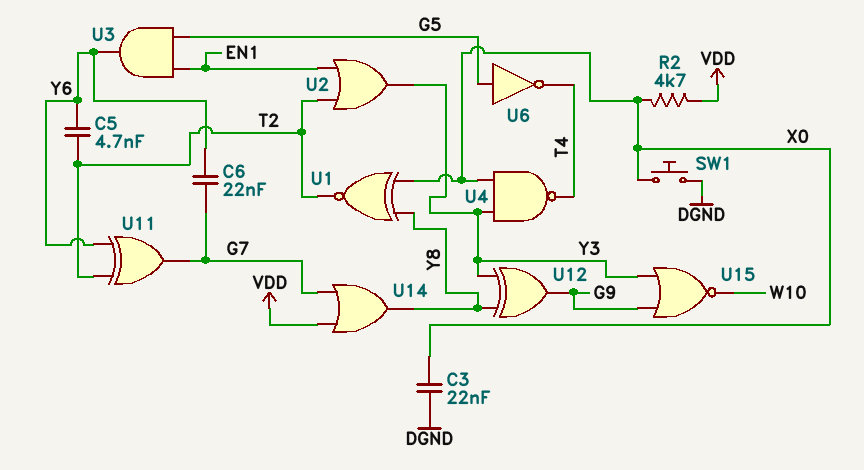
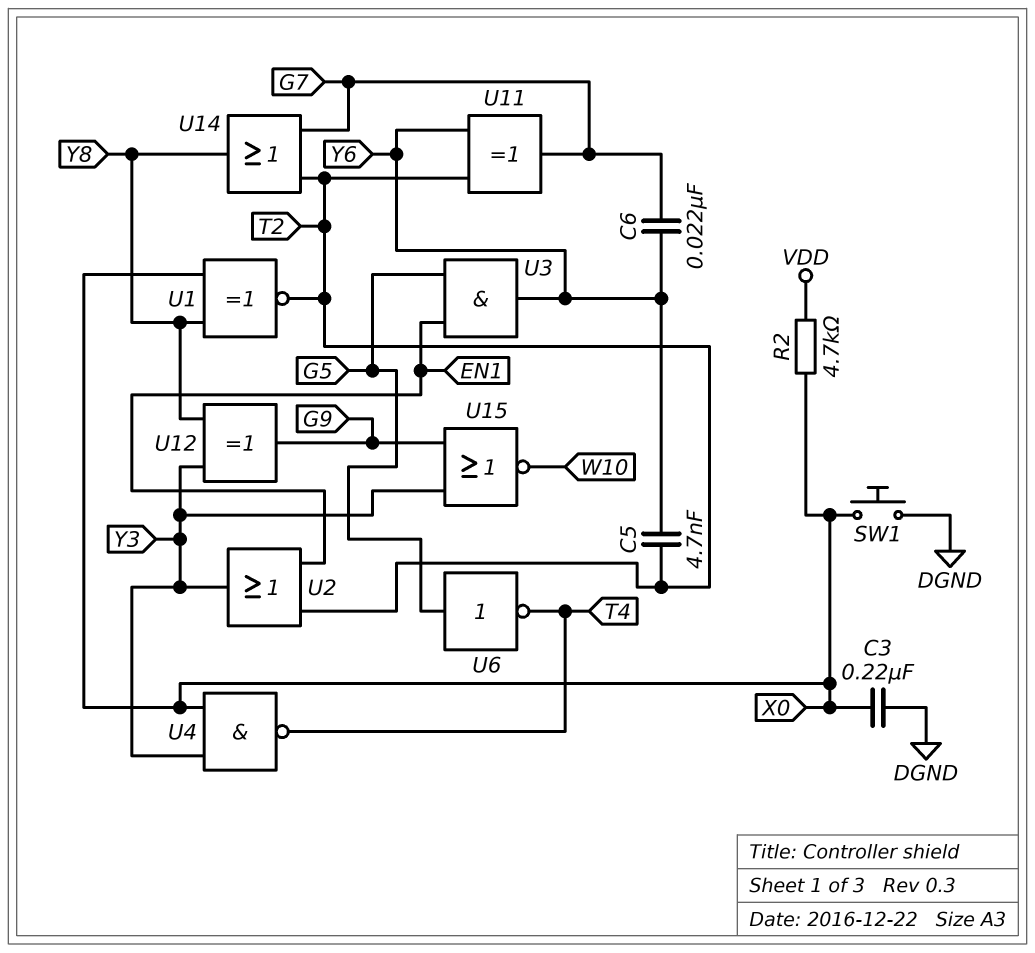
C3: 22nF (DGND, X0) -> 220nF (DGND, X0)
U14: OR (in G7, in VDD, out Y8) -> OR (in G7, in T2, out Y8)

